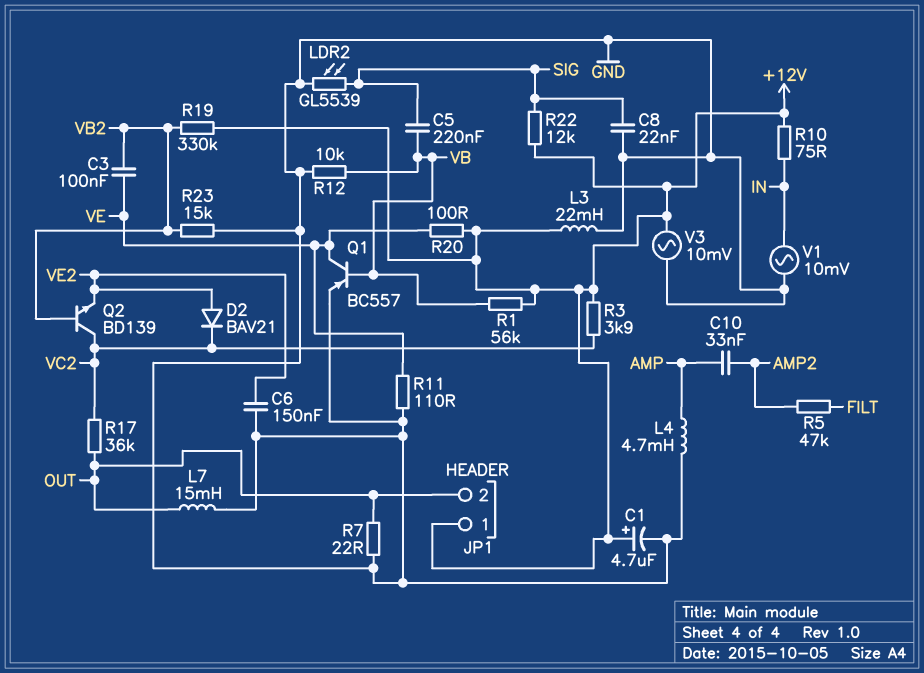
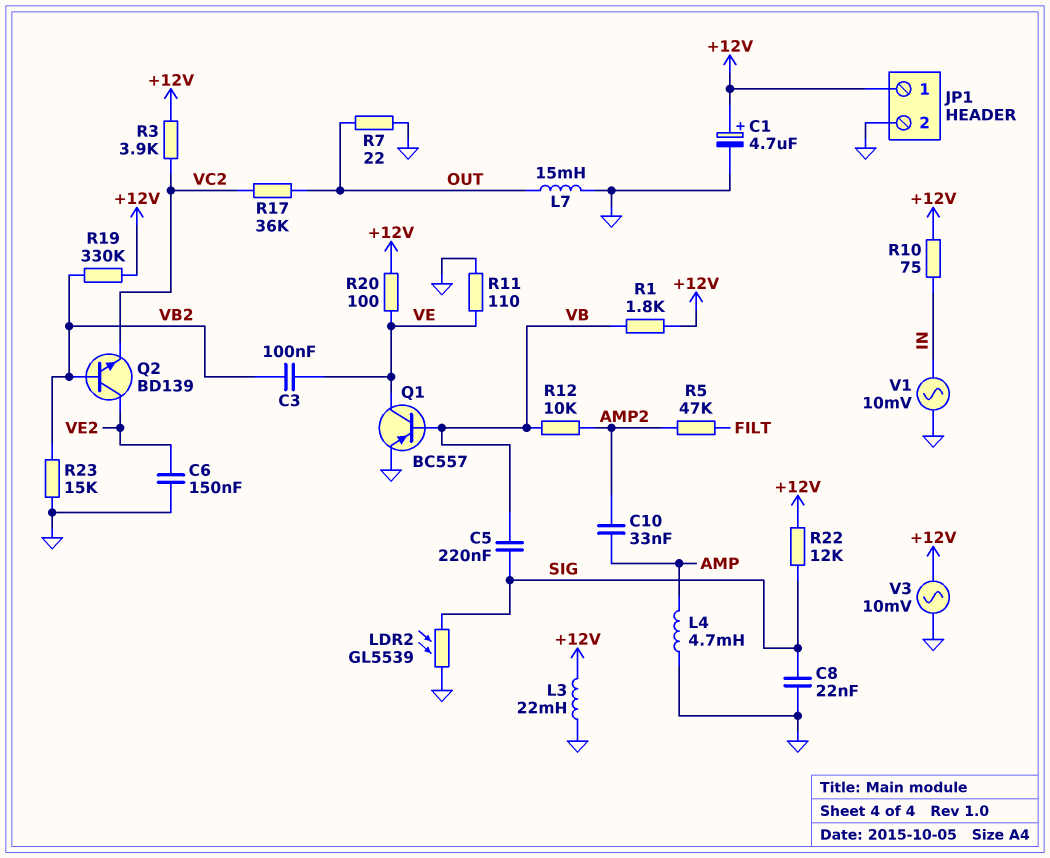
D2: diode BAV21 (A VE2, K VC2) -> none
JP1 pin 2: OUT -> GND
Q2: NPN BD139 (B VB2, C VC2, E VE2) -> NPN BD139 (B VB2, C VE2, E VC2)
R1: 56k (+12V, VB) -> 1.8k (+12V, VB)
R12: 10k (GND, VB) -> 10k (AMP2, VB)

